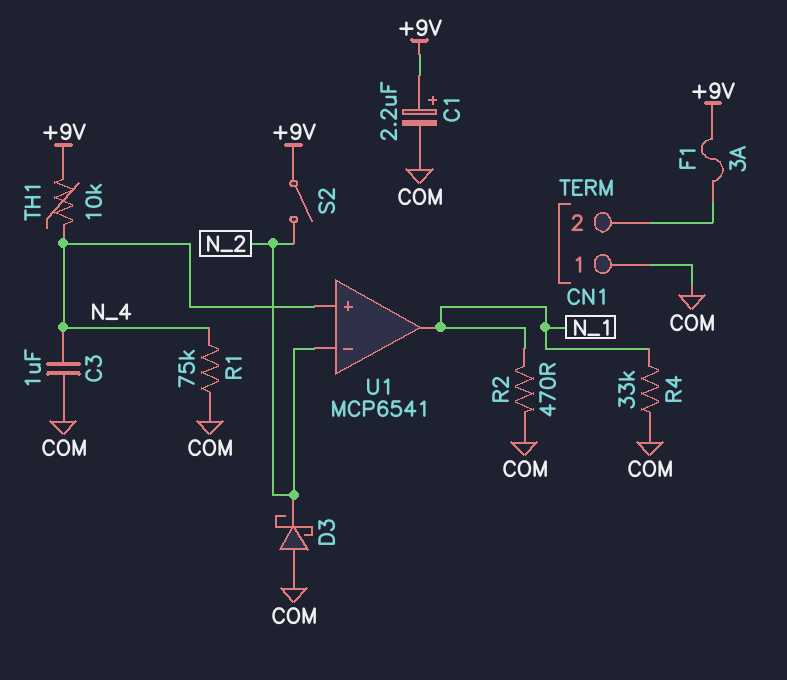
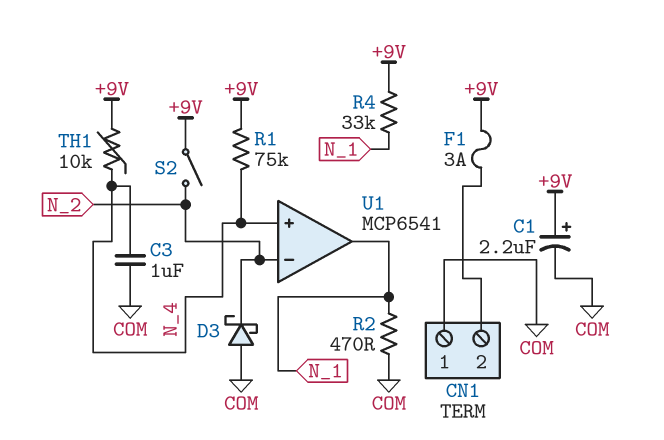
R1: 75k (COM, N_4) -> 75k (+9V, N_4)
R4: 33k (COM, N_1) -> 33k (+9V, N_1)

